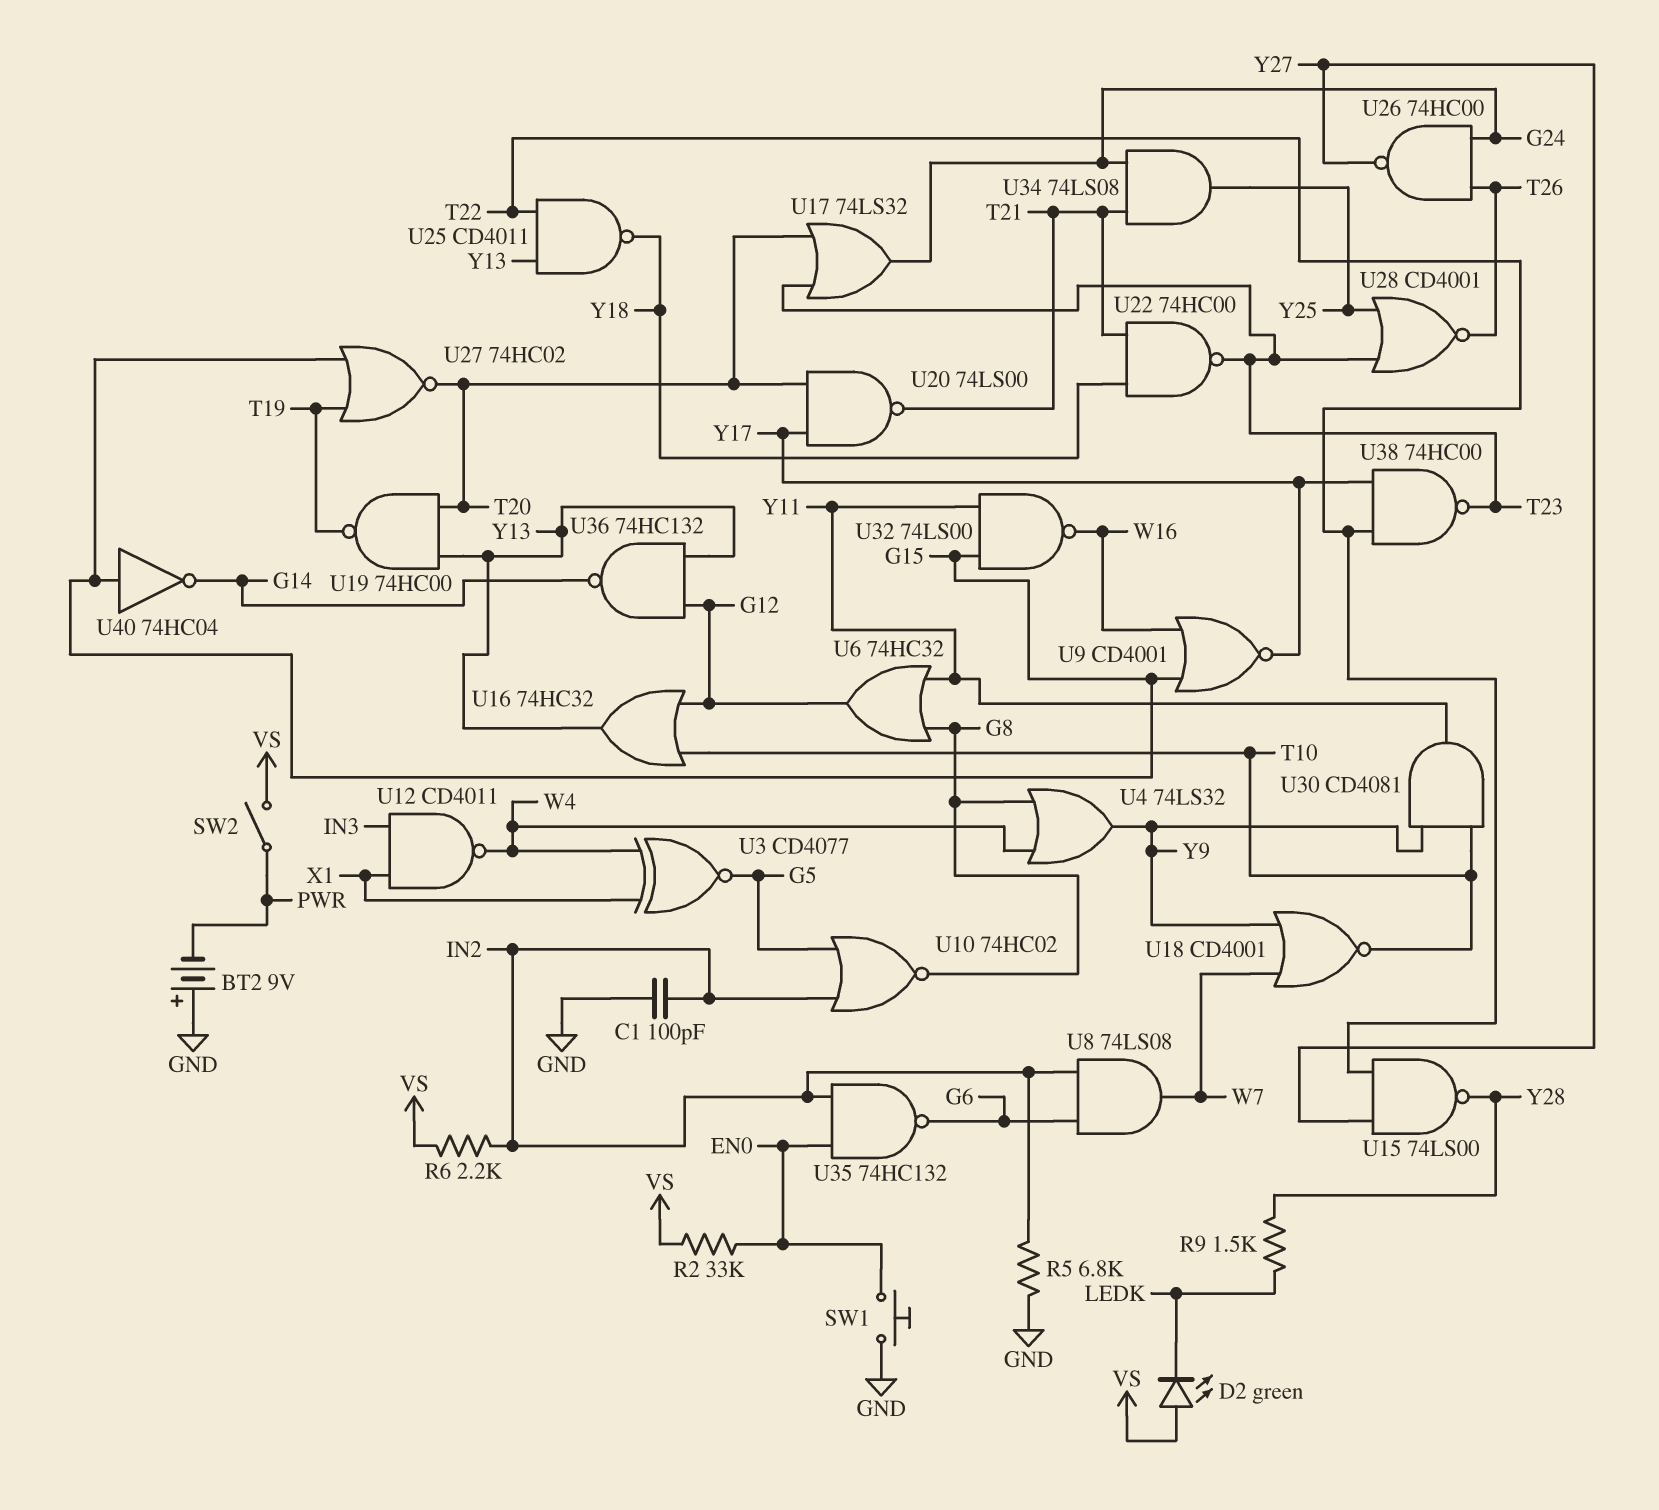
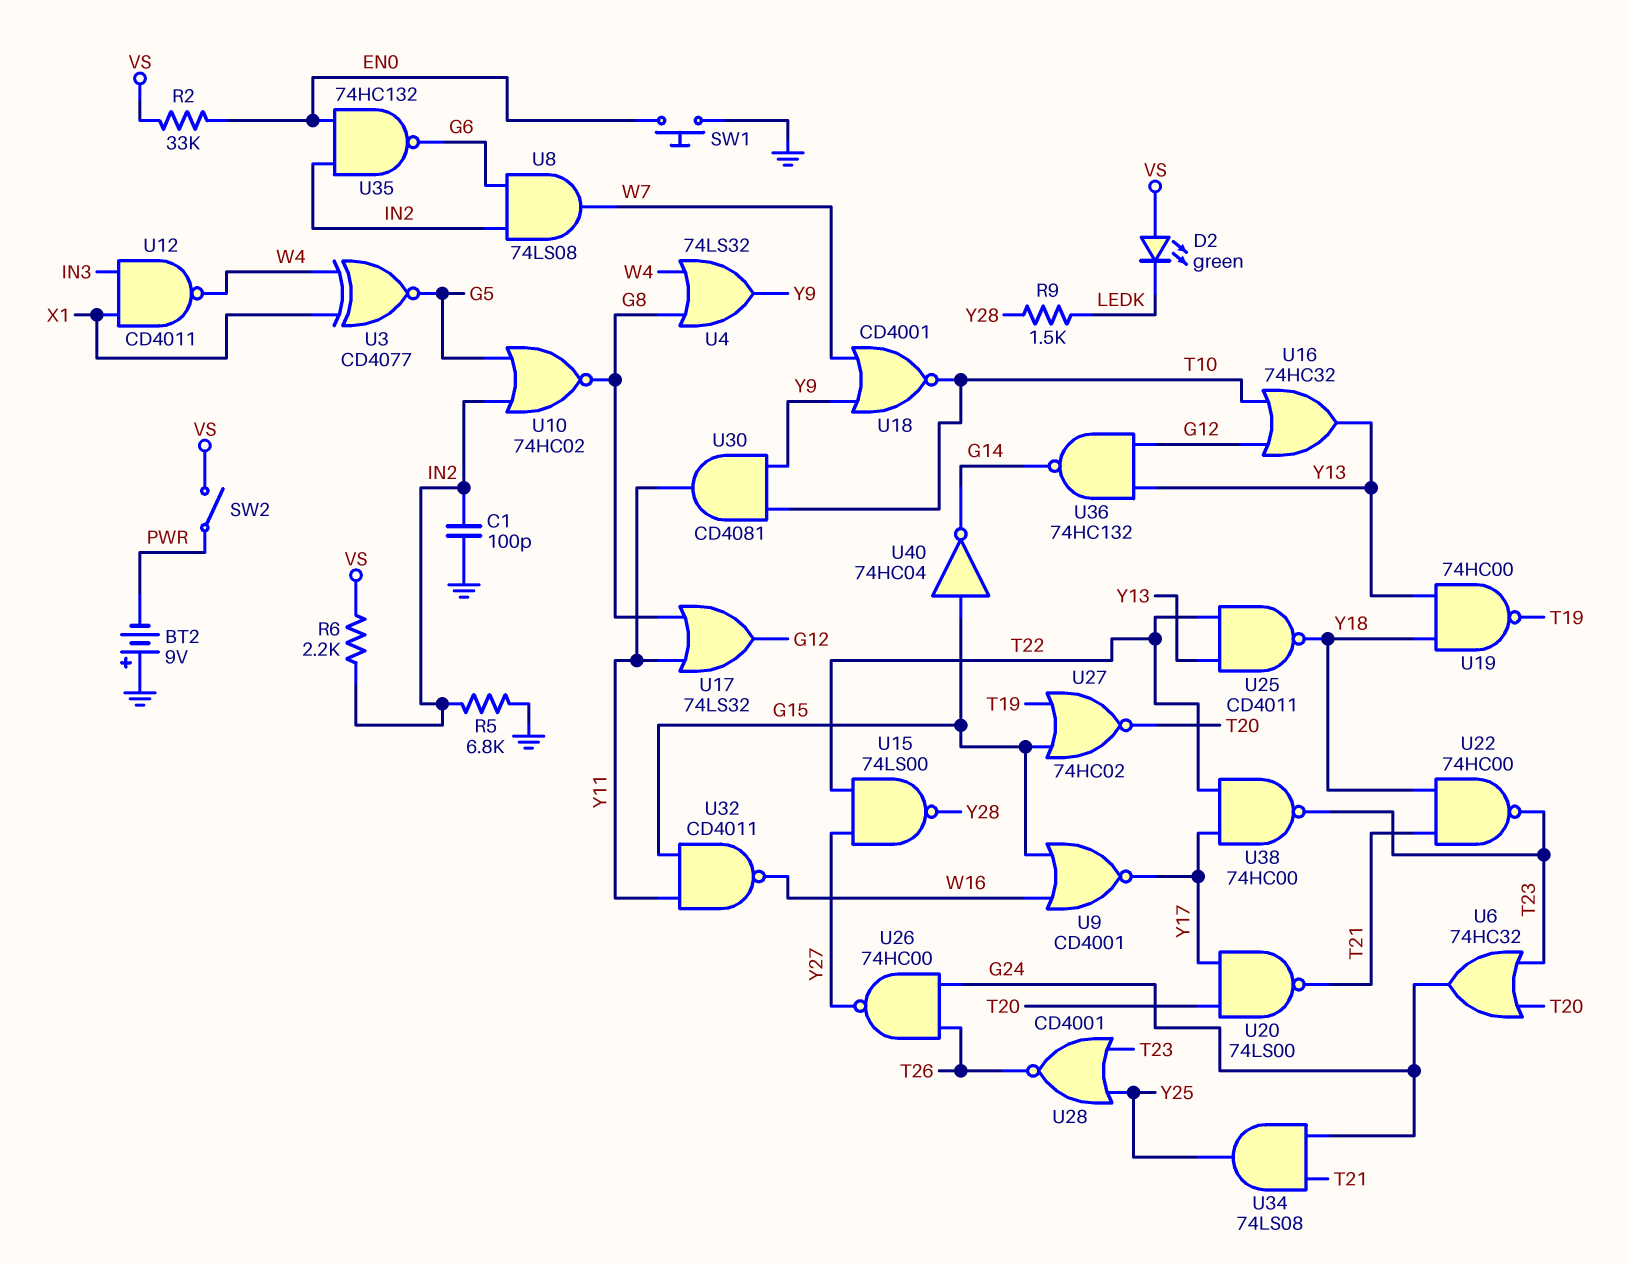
U6: OR 74HC32 (in G8, in Y11, out G12) -> OR 74HC32 (in T20, in T23, out G24)
U17: OR 74LS32 (in T20, in T23, out G24) -> OR 74LS32 (in G8, in Y11, out G12)
U19: NAND 74HC00 (in T20, in Y13, out T19) -> NAND 74HC00 (in Y13, in Y18, out T19)
U32: NAND 74LS00 (in G15, in Y11, out W16) -> NAND CD4011 (in G15, in Y11, out W16)

